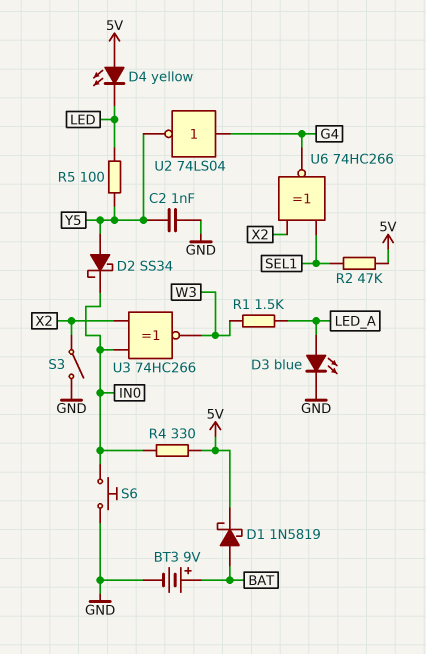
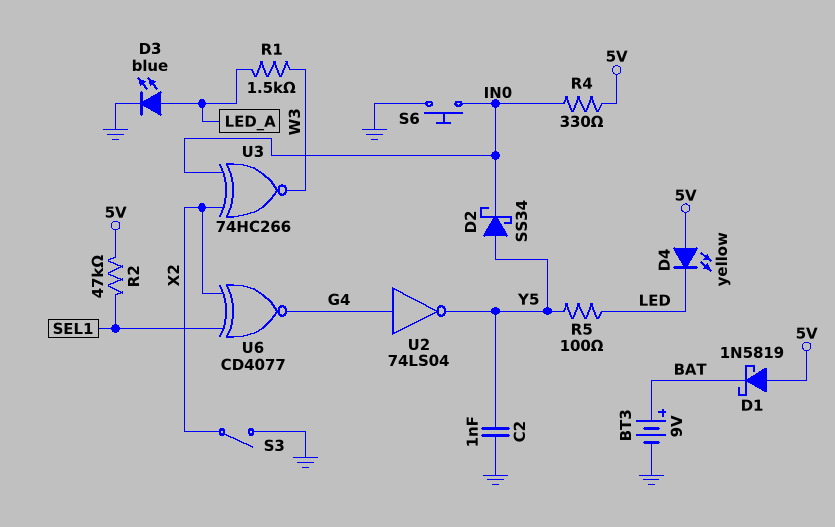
D1: schottky 1N5819 (A BAT, K 5V) -> schottky 1N5819 (A 5V, K BAT)
U6: XNOR 74HC266 (in SEL1, in X2, out G4) -> XNOR CD4077 (in SEL1, in X2, out G4)

